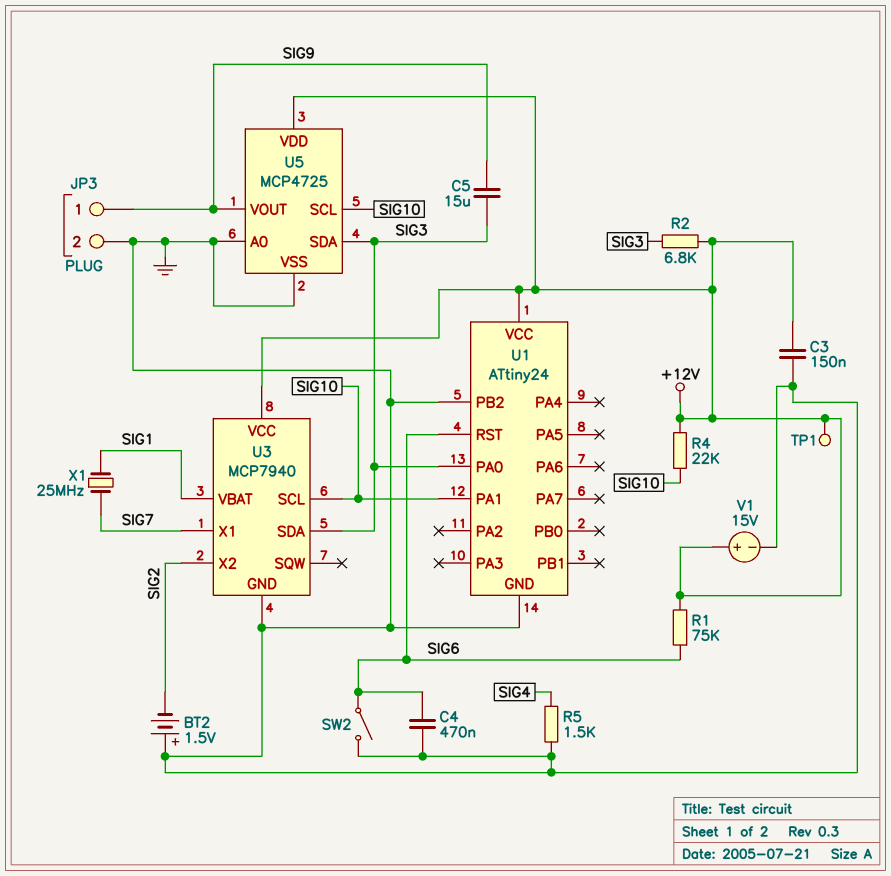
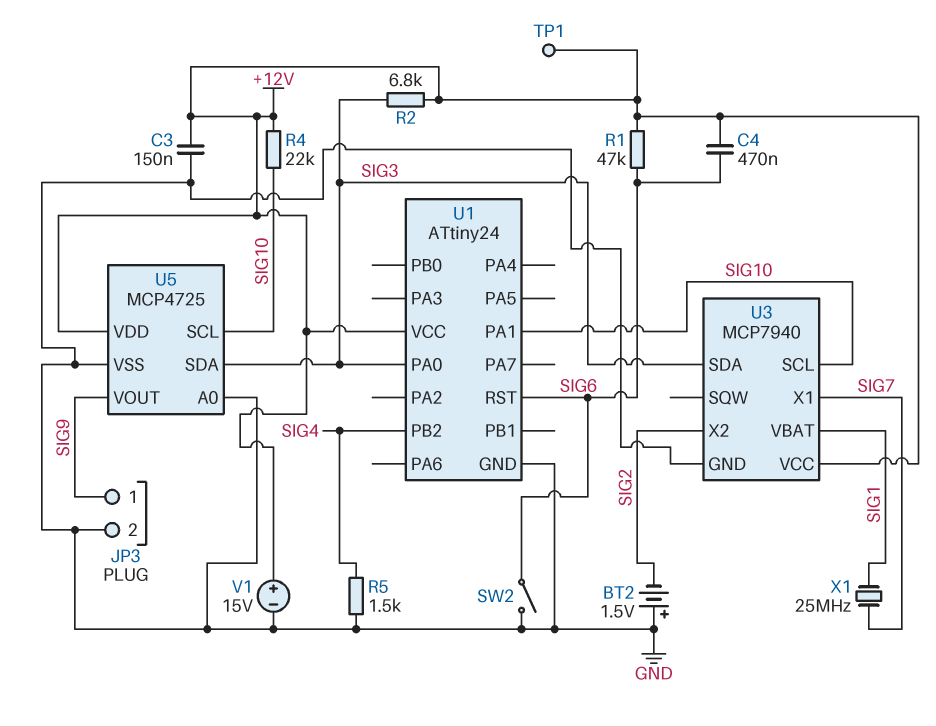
C4: 470nF (GND, SIG6) -> 470nF (+12V, SIG6)
C5: 15uF (SIG3, SIG9) -> none
R1: 75k (+12V, SIG6) -> 47k (+12V, SIG6)
U1 pin PB2: GND -> SIG4

